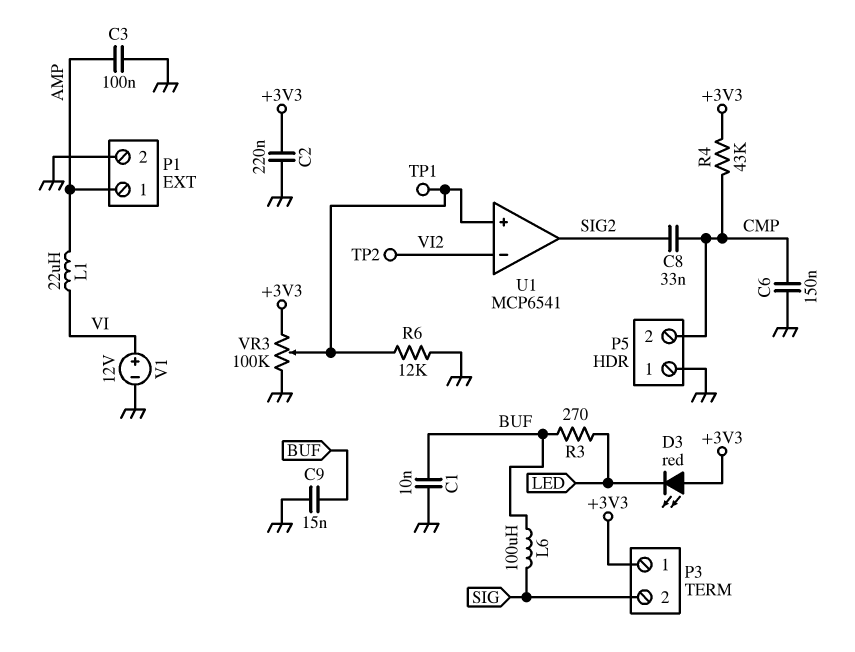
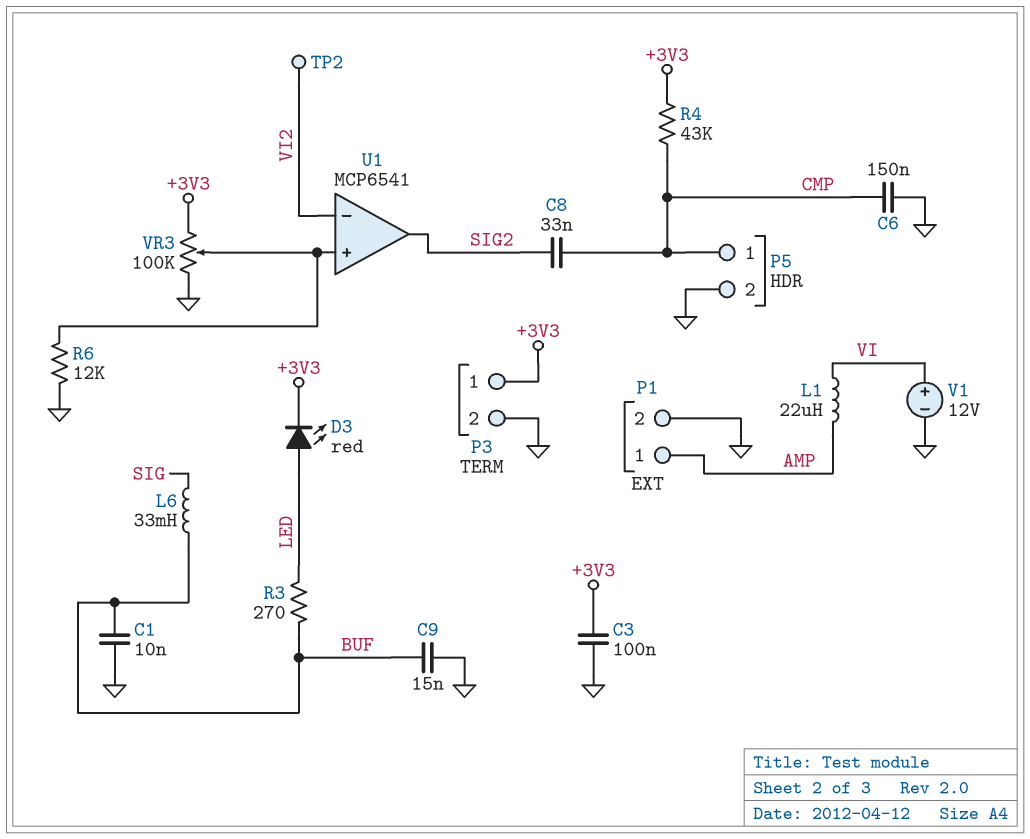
C2: 220nF (+3V3, GND) -> none
C3: 100nF (AMP, GND) -> 100nF (+3V3, GND)
D3: LED red (A +3V3, K LED) -> LED red (A LED, K +3V3)
L6: 100uH (BUF, SIG) -> 33mH (BUF, SIG)
P3 pin 2: SIG -> GND
P5 pin 1: GND -> CMP
P5 pin 2: CMP -> GND
TP1: test point (U1/in+) -> none

